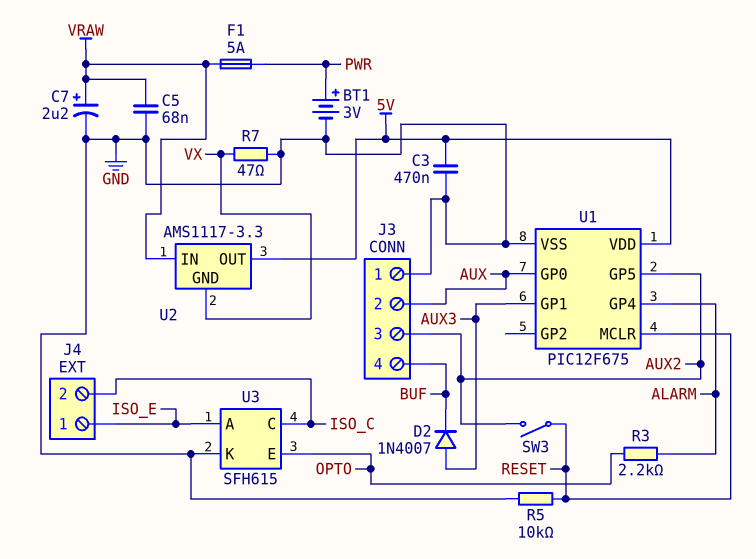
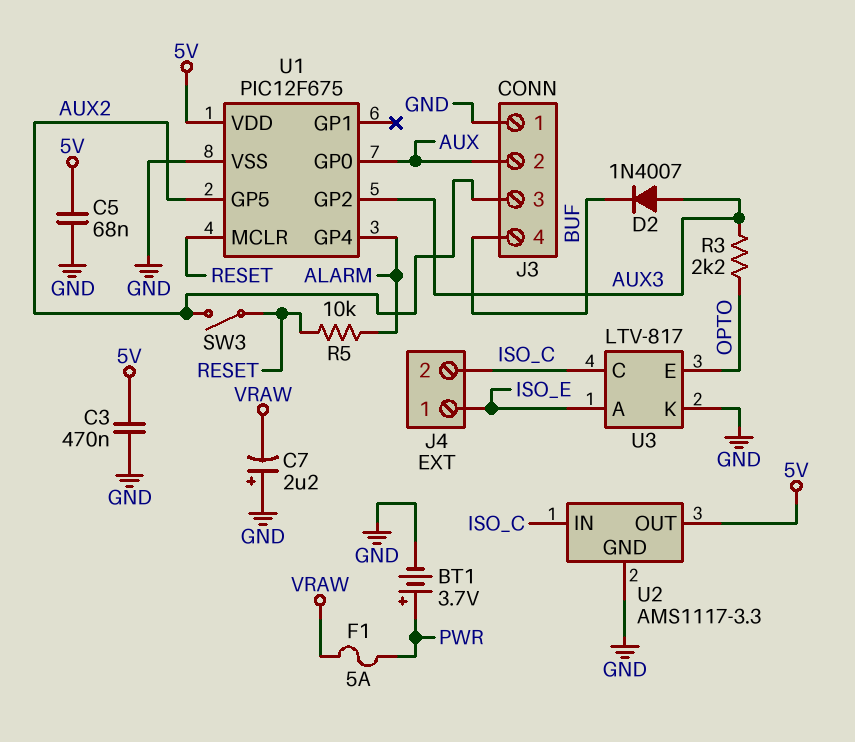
BT1: 3V (plus PWR, minus GND) -> 3.7V (plus PWR, minus GND)
C5: 68nF (GND, VRAW) -> 68nF (5V, GND)
C7: 2.2uF (plus VRAW, minus GND) -> 2.2uF (plus GND, minus VRAW)
R3: 2.2k (ALARM, OPTO) -> 2.2k (AUX3, OPTO)
R5: 10k (GND, RESET) -> 10k (ALARM, RESET)
R7: 47 (GND, VX) -> none
U1 pin GP1: AUX3 -> none
U1 pin GP2: none -> AUX3
U2 pin GND: VX -> GND
U2 pin IN: VRAW -> ISO_C
U3: SFH615 -> LTV-817

